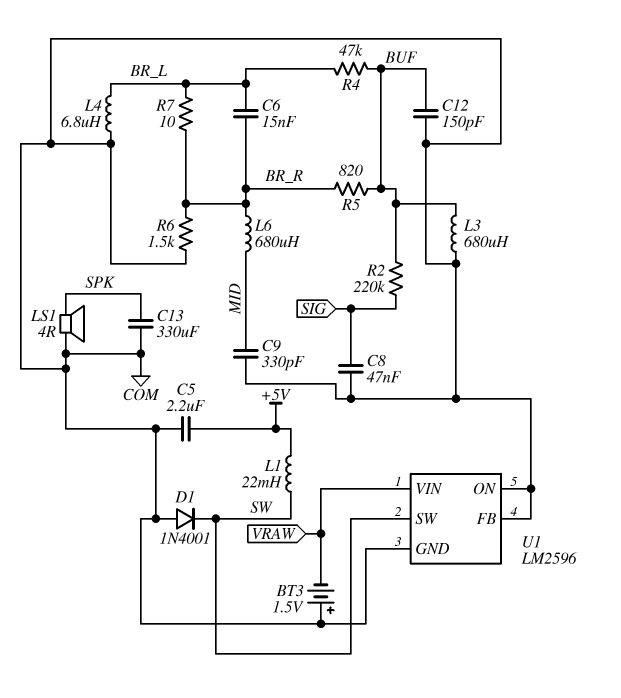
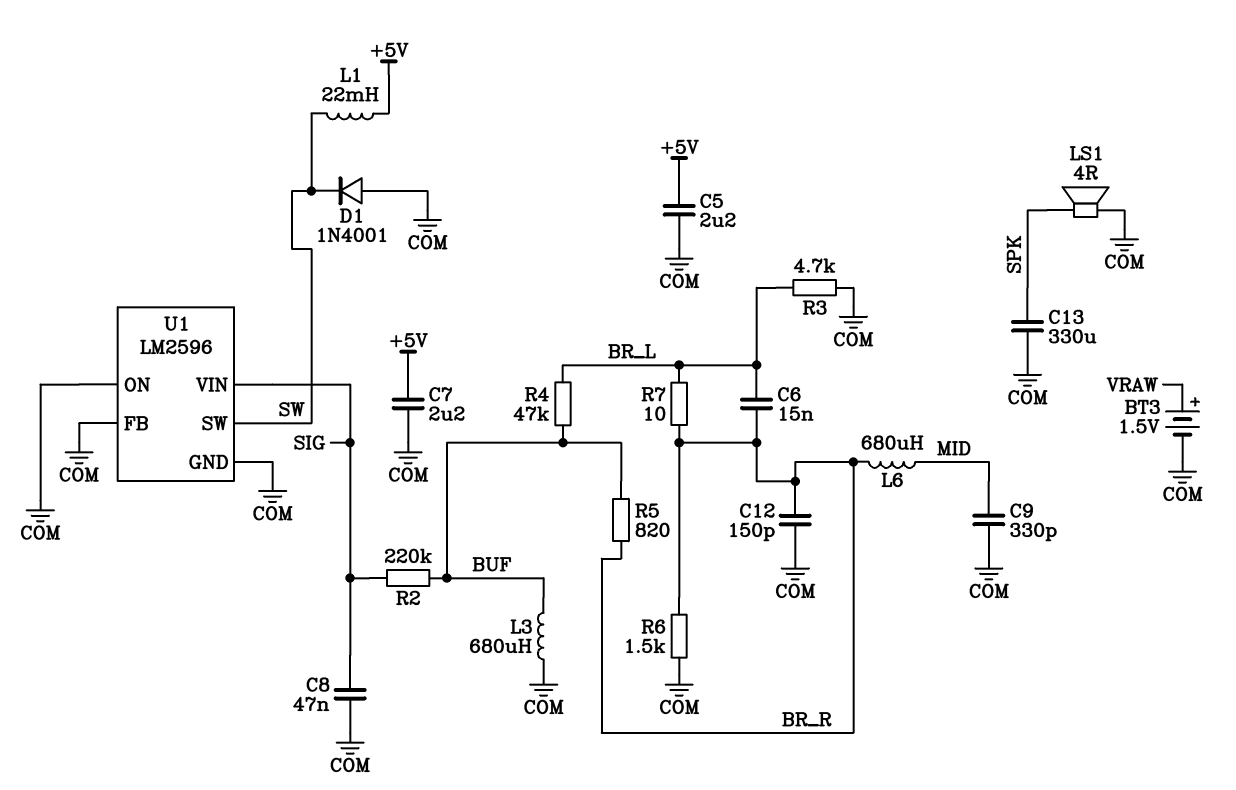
BT3: 1.5V (plus COM, minus VRAW) -> 1.5V (plus VRAW, minus COM)
C7: none -> 2.2uF (+5V, COM)
C12: 150pF (BUF, COM) -> 150pF (BR_R, COM)
L4: 6.8uH (BR_L, COM) -> none
R3: none -> 4.7k (BR_L, COM)
U1 pin VIN: VRAW -> SIG

